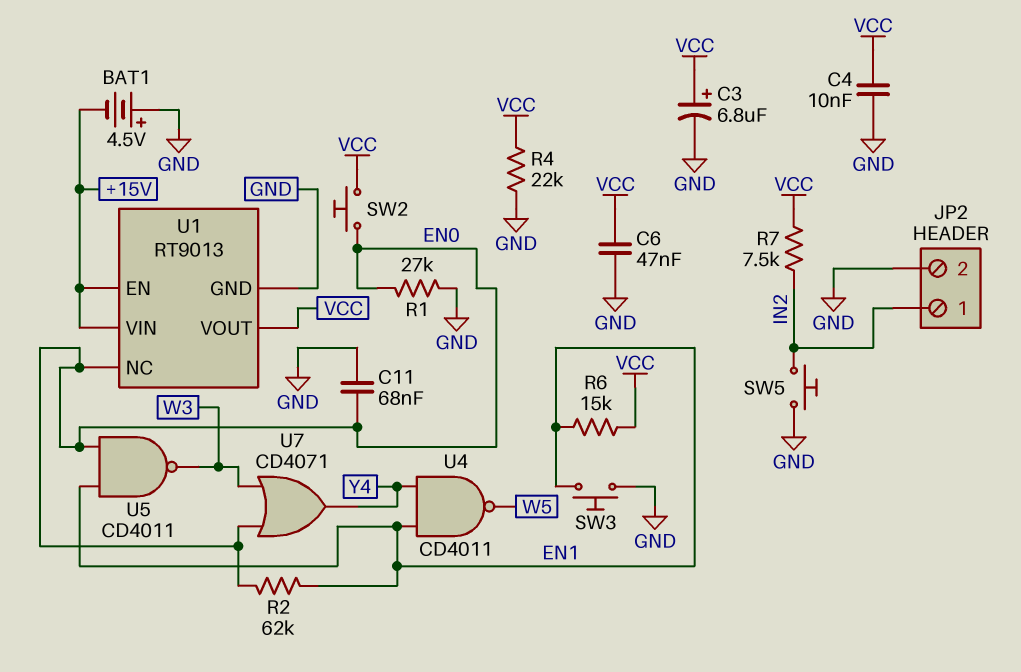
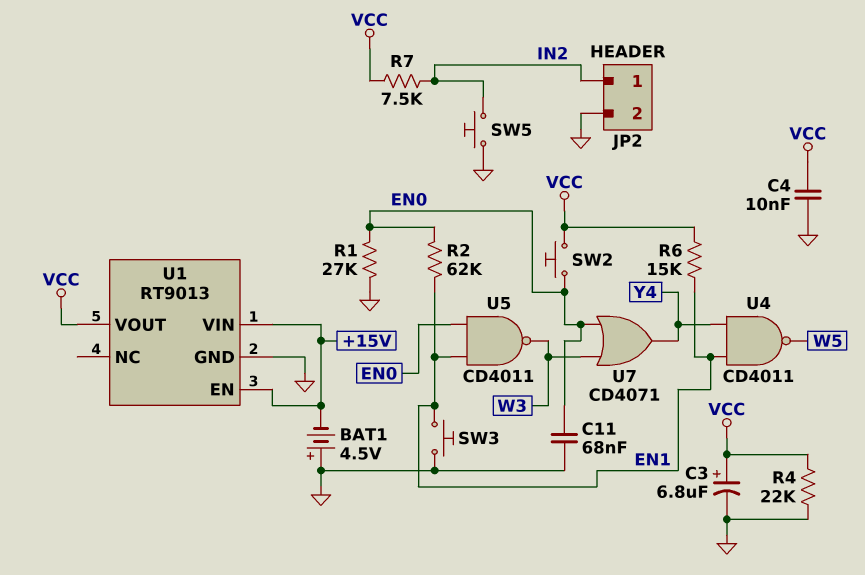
C6: 47nF (GND, VCC) -> none
U1 pin NC: EN0 -> none

